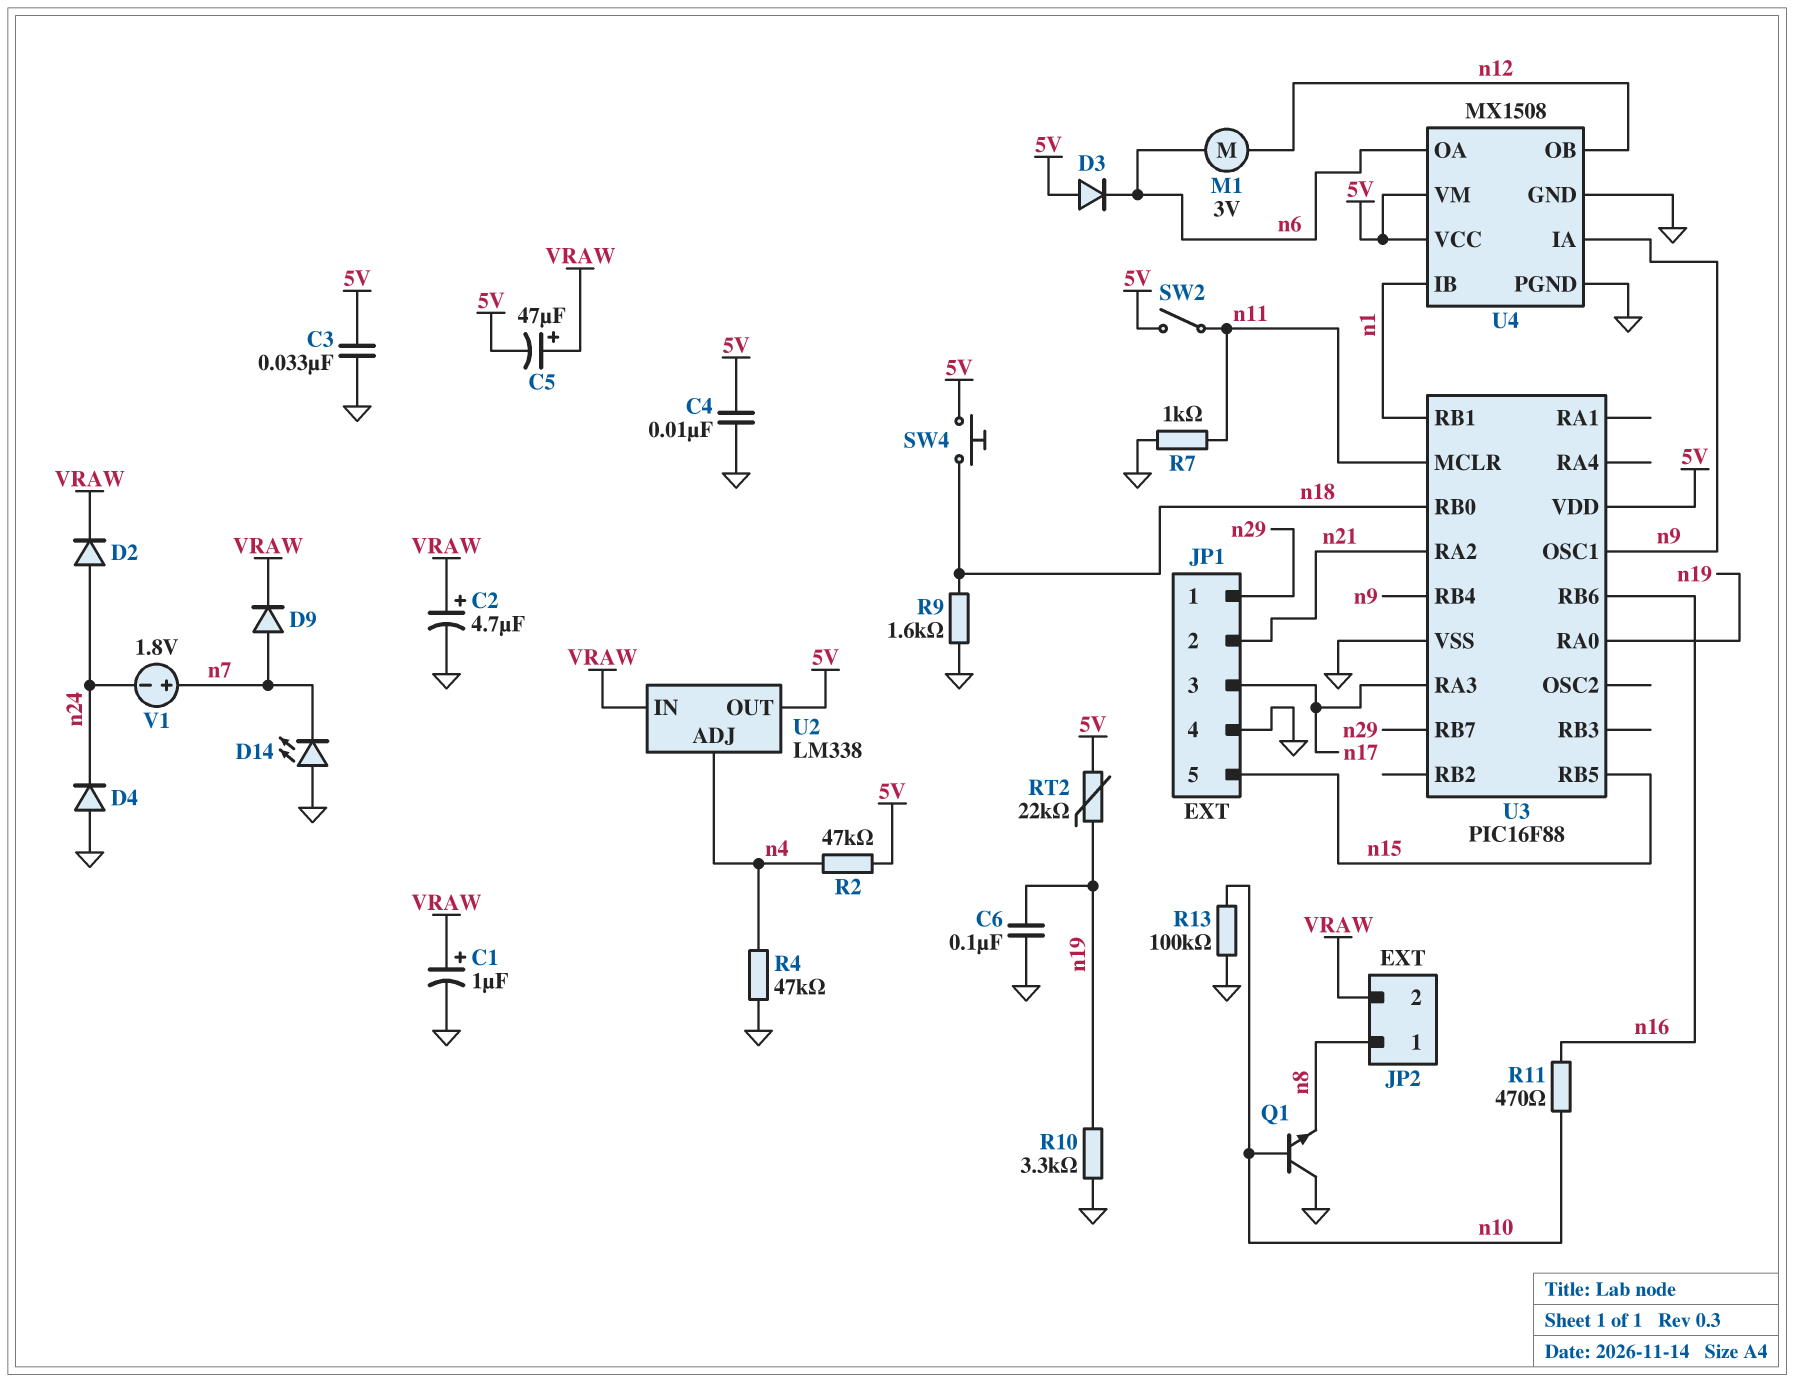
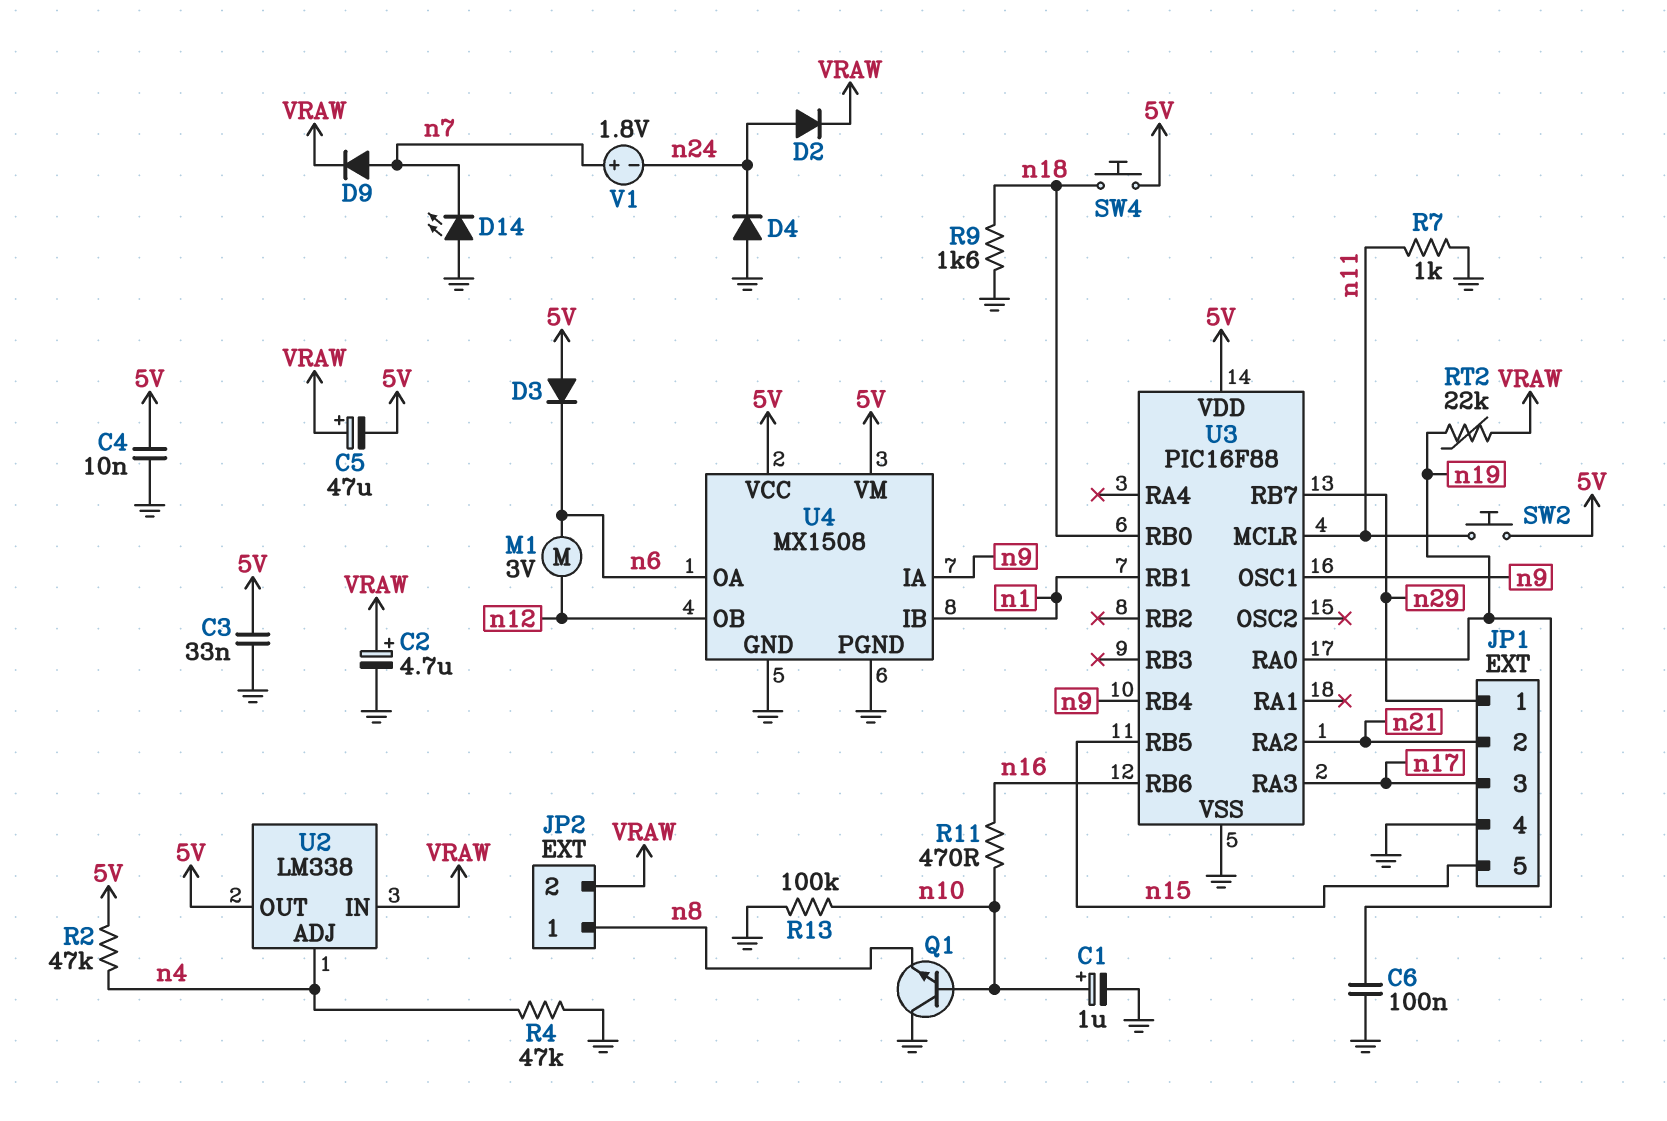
C1: 1uF (plus VRAW, minus GND) -> 1uF (plus n10, minus GND)
R10: 3.3k (GND, n19) -> none
RT2: 22k (5V, n19) -> 22k (VRAW, n19)
SW2: switch (5V, n11) -> button (5V, n11)

